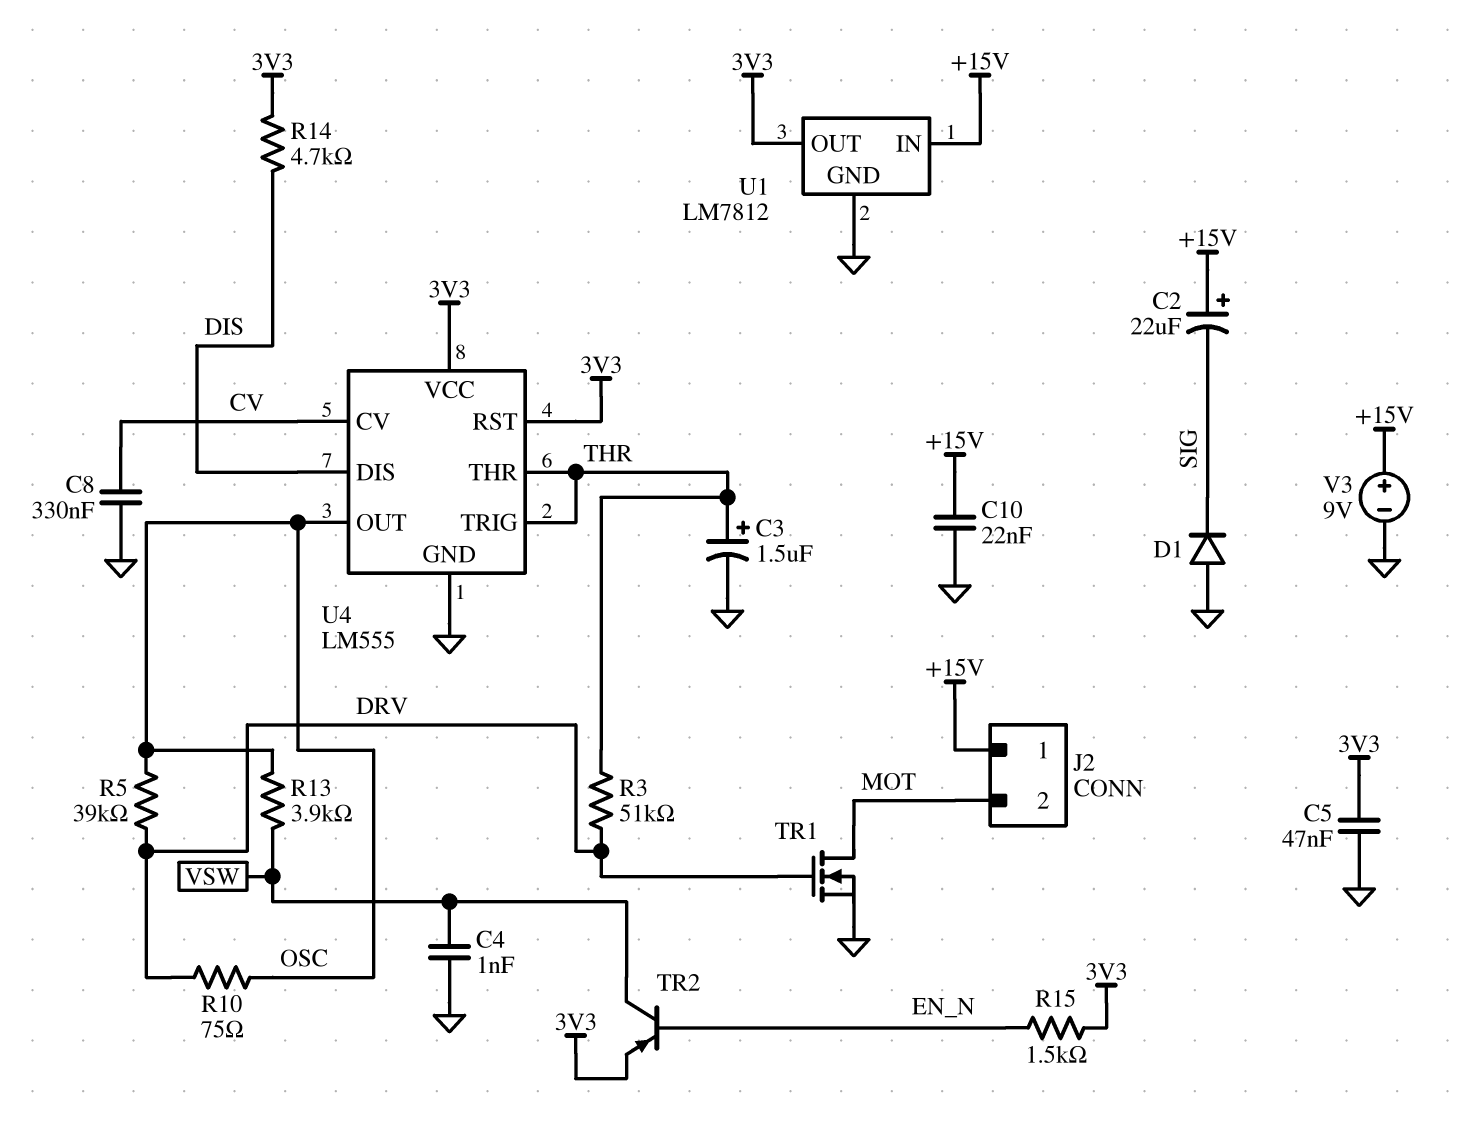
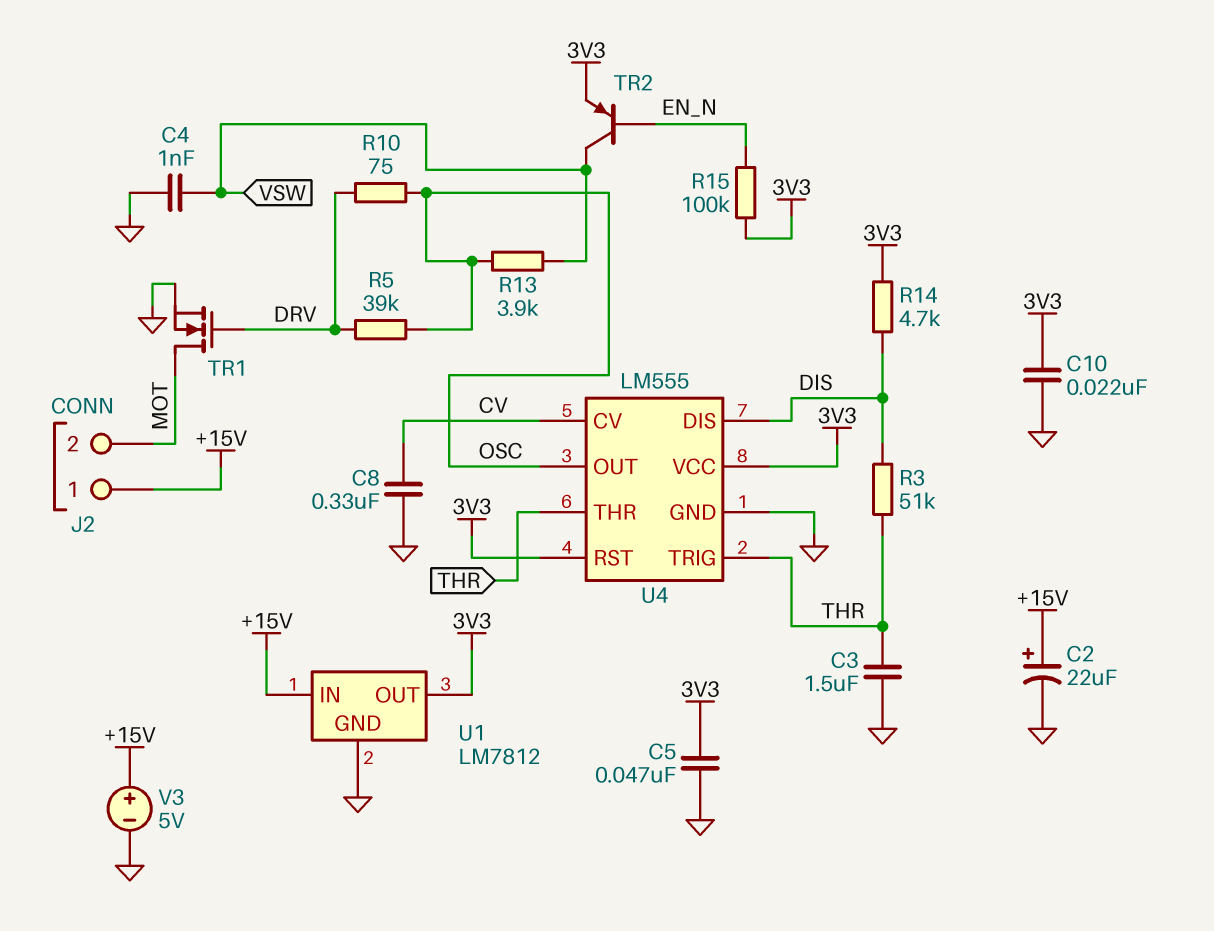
C2: 22uF (plus +15V, minus SIG) -> 22uF (plus +15V, minus GND)
C3: 1.5uF (plus THR, minus GND) -> 1.5uF (GND, THR)
C10: 22nF (+15V, GND) -> 22nF (3V3, GND)
D1: diode (A GND, K SIG) -> none
R3: 51k (DRV, THR) -> 51k (DIS, THR)
R15: 1.5k (3V3, EN_N) -> 100k (3V3, EN_N)
V3: 9V (plus +15V, minus GND) -> 5V (plus +15V, minus GND)

